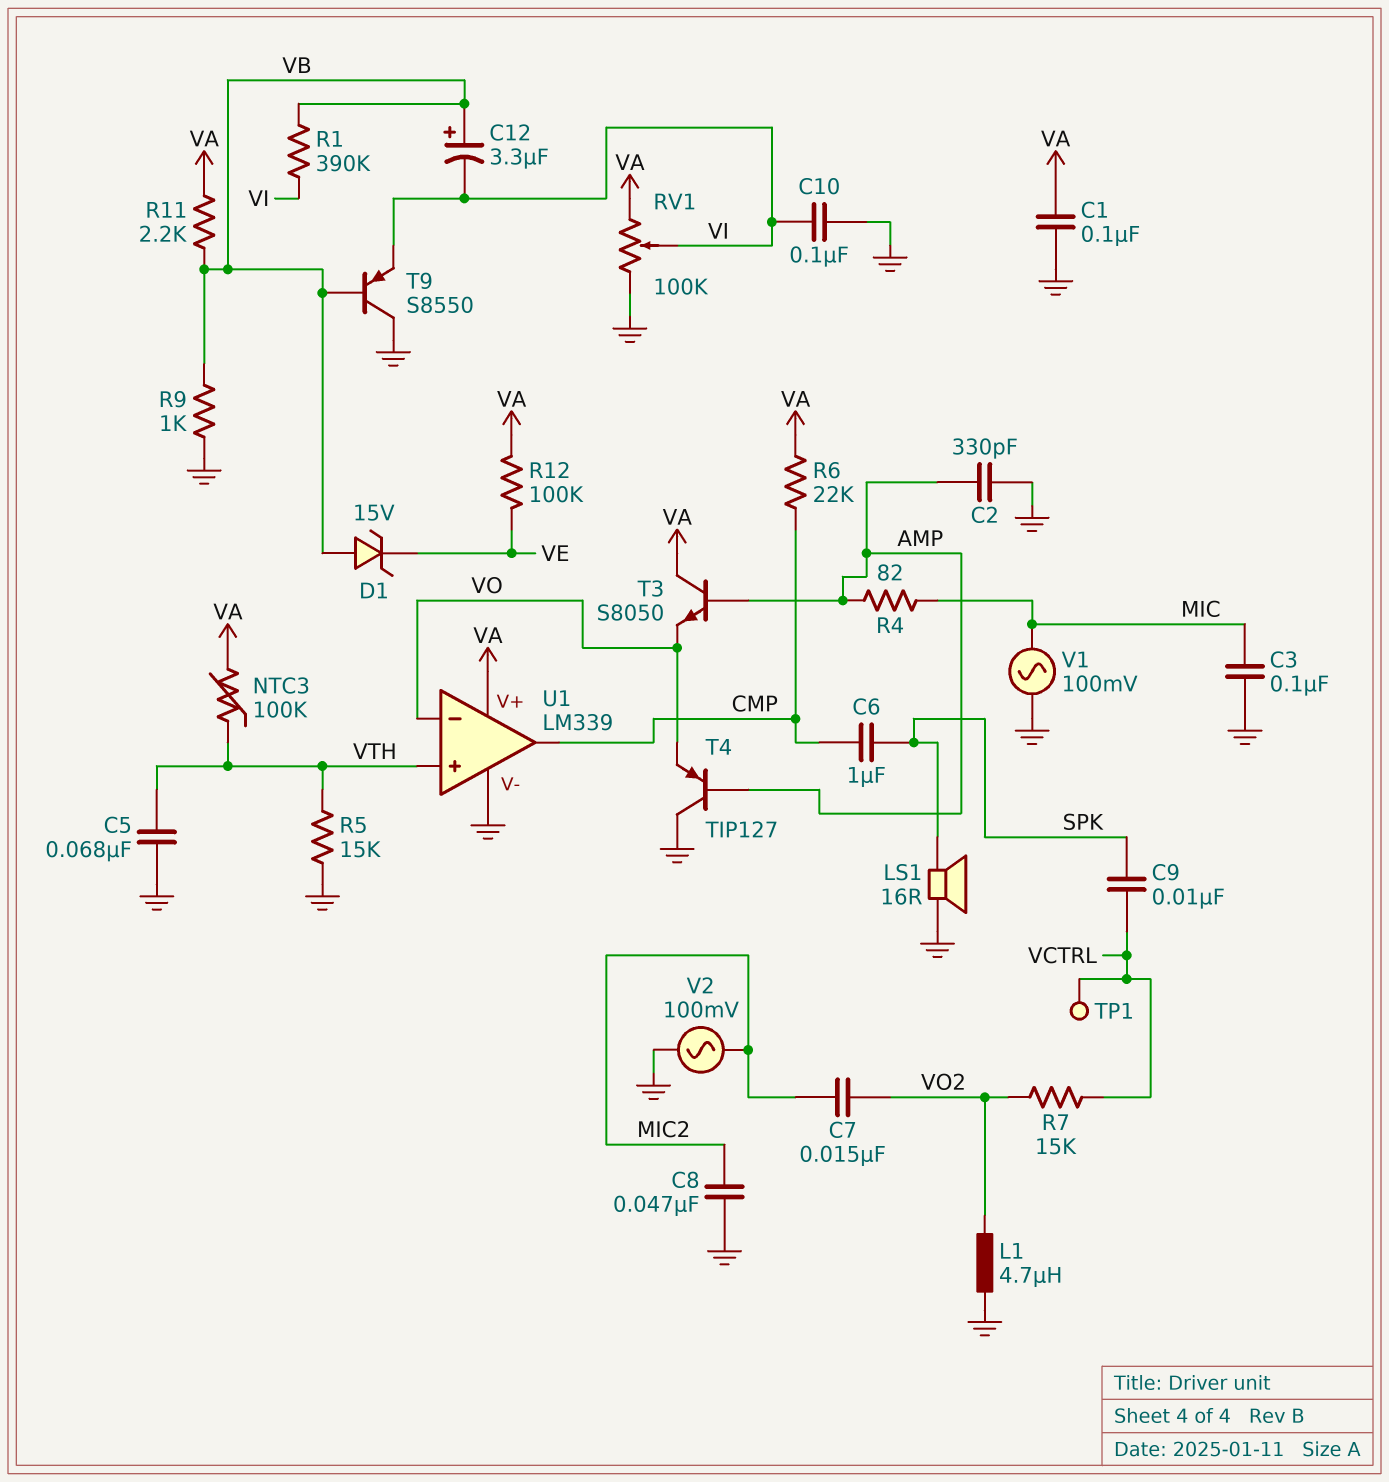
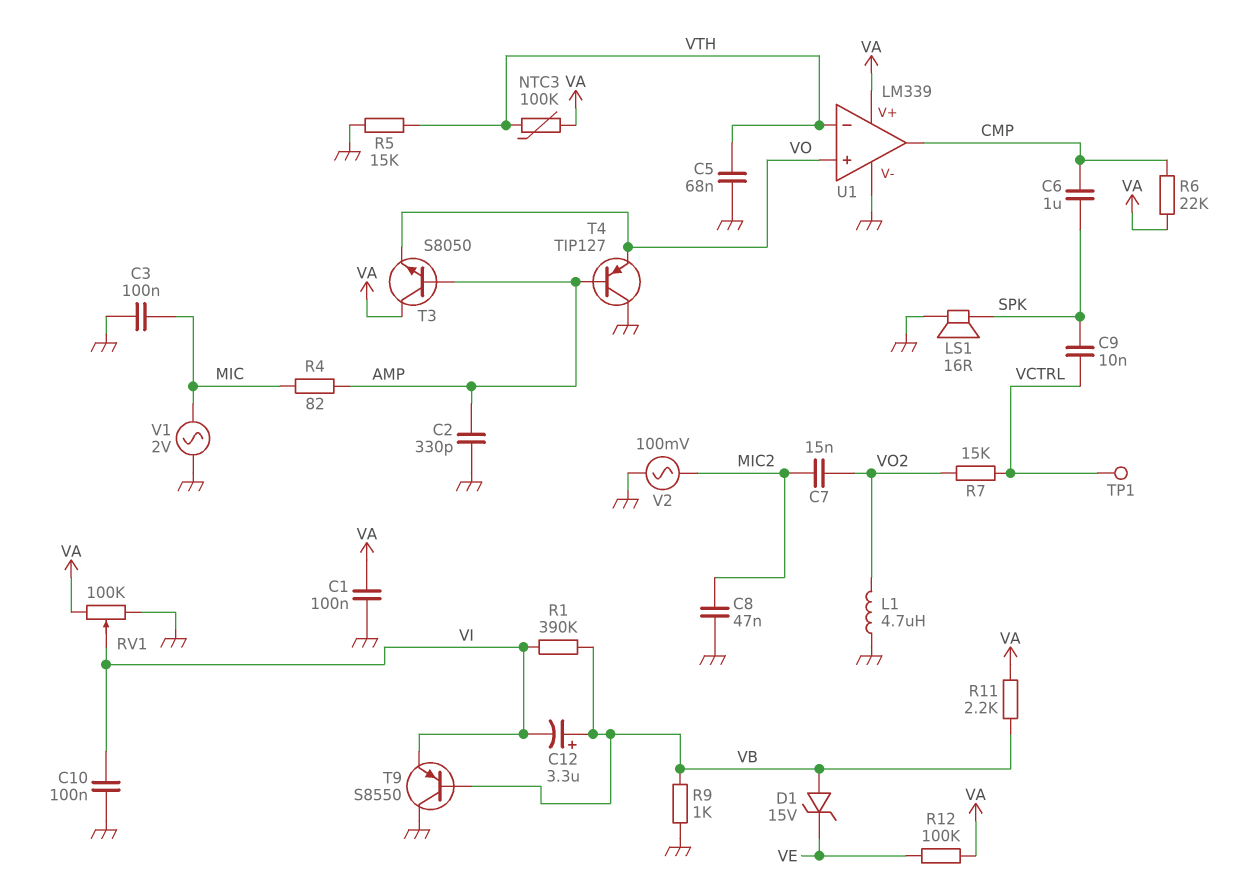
U1 pin in+: VTH -> VO
U1 pin in-: VO -> VTH
V1: AC 100mV (GND, MIC) -> AC 2V (GND, MIC)

